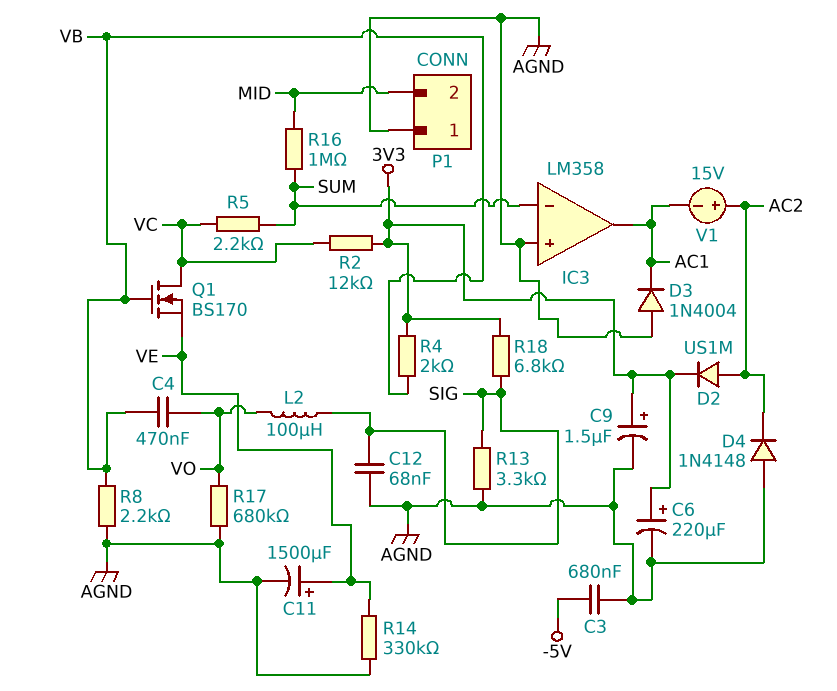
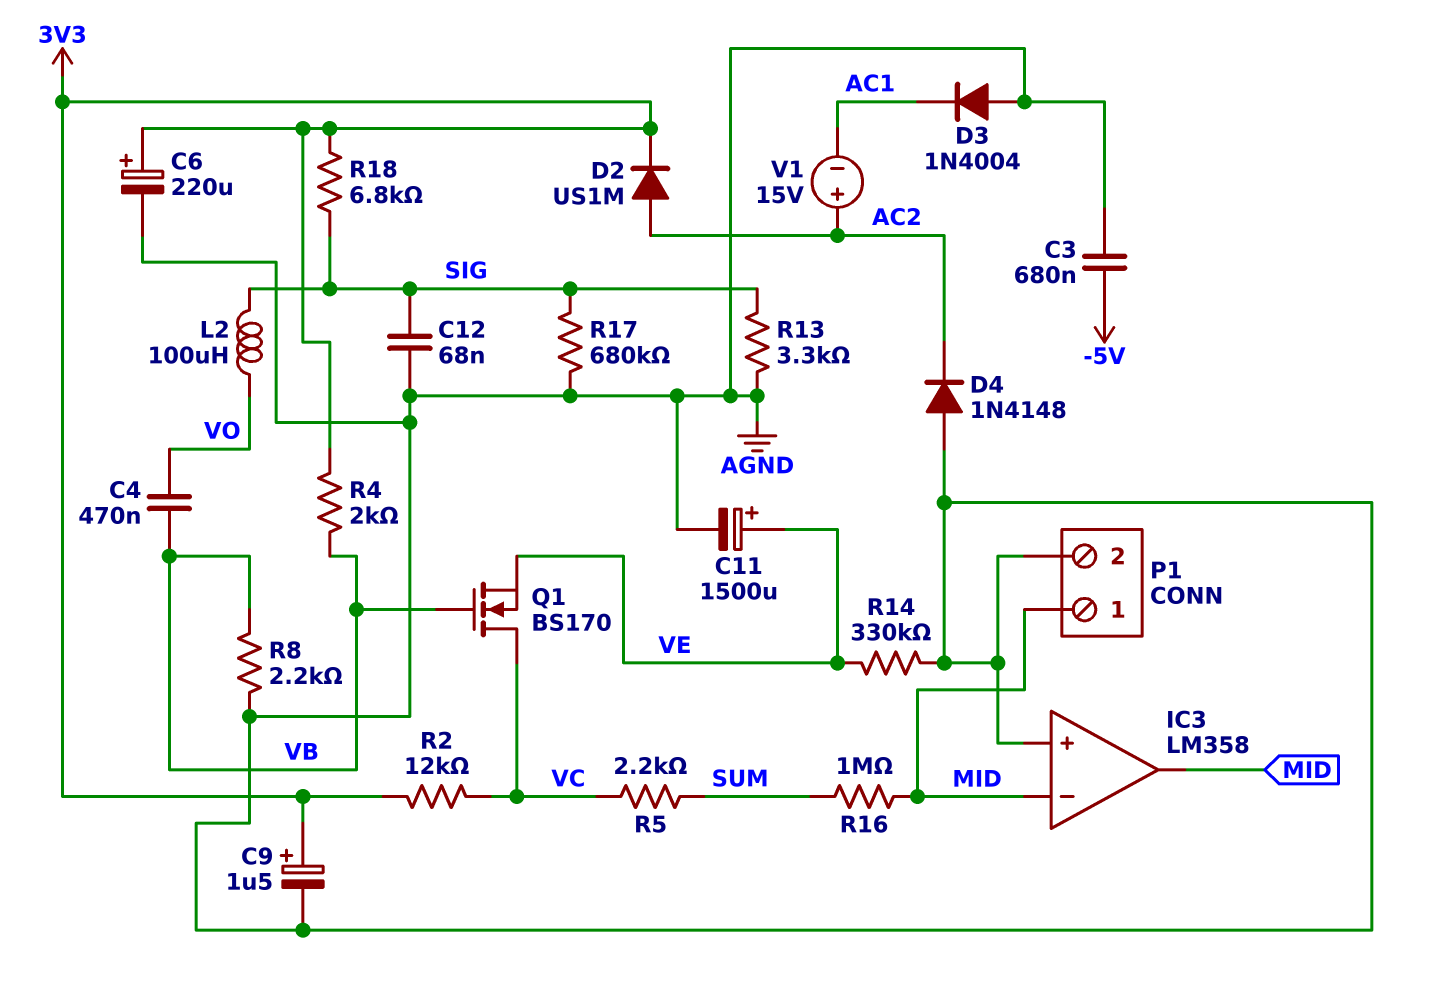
IC3 pin in-: SUM -> MID
IC3 pin out: AC1 -> MID
P1 pin 1: AGND -> MID
P1 pin 2: MID -> AGND
R17: 680k (AGND, VO) -> 680k (AGND, SIG)

